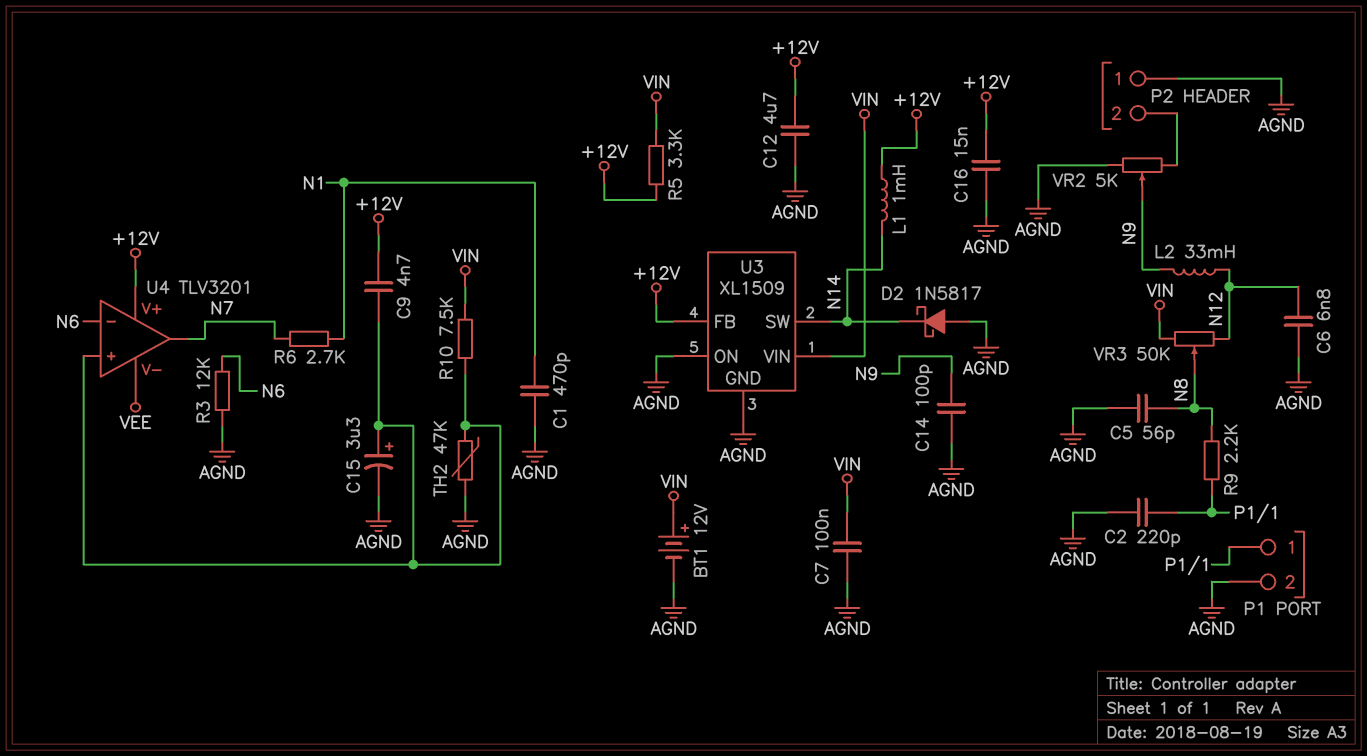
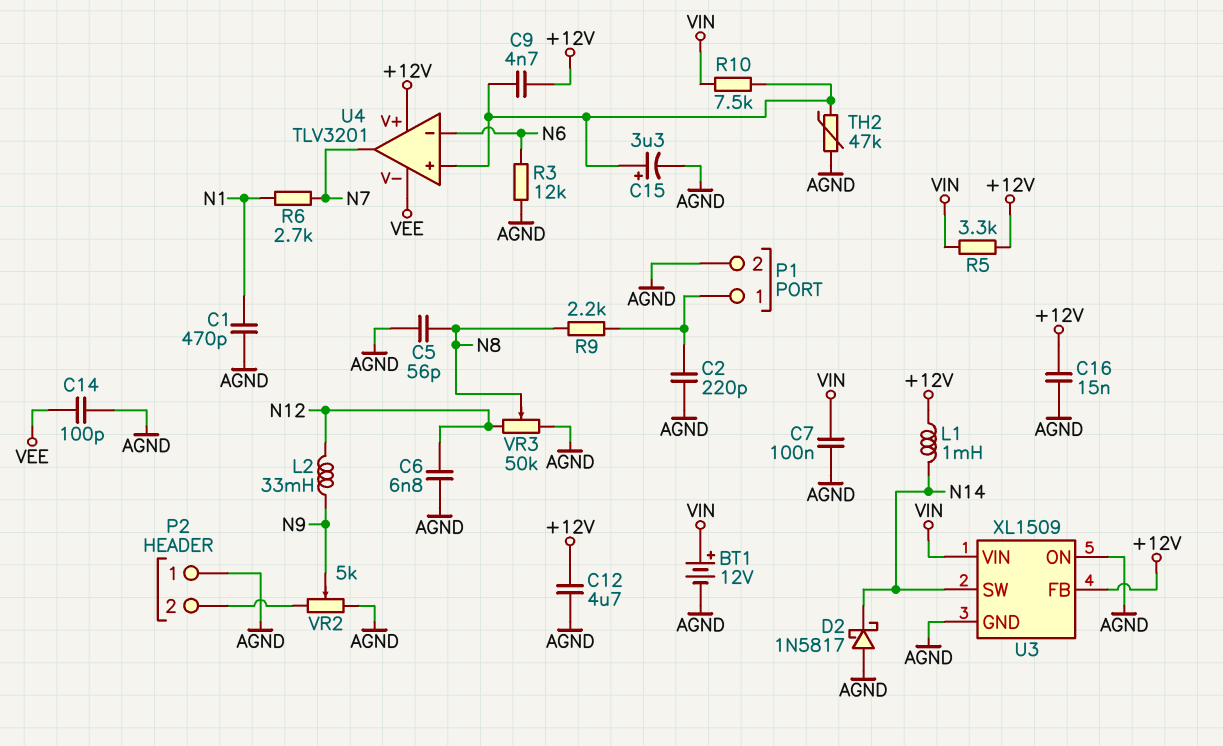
C14: 100pF (AGND, N9) -> 100pF (AGND, VEE)
VR3: 50k (N12, VIN, wiper N8) -> 50k (AGND, N12, wiper N8)

